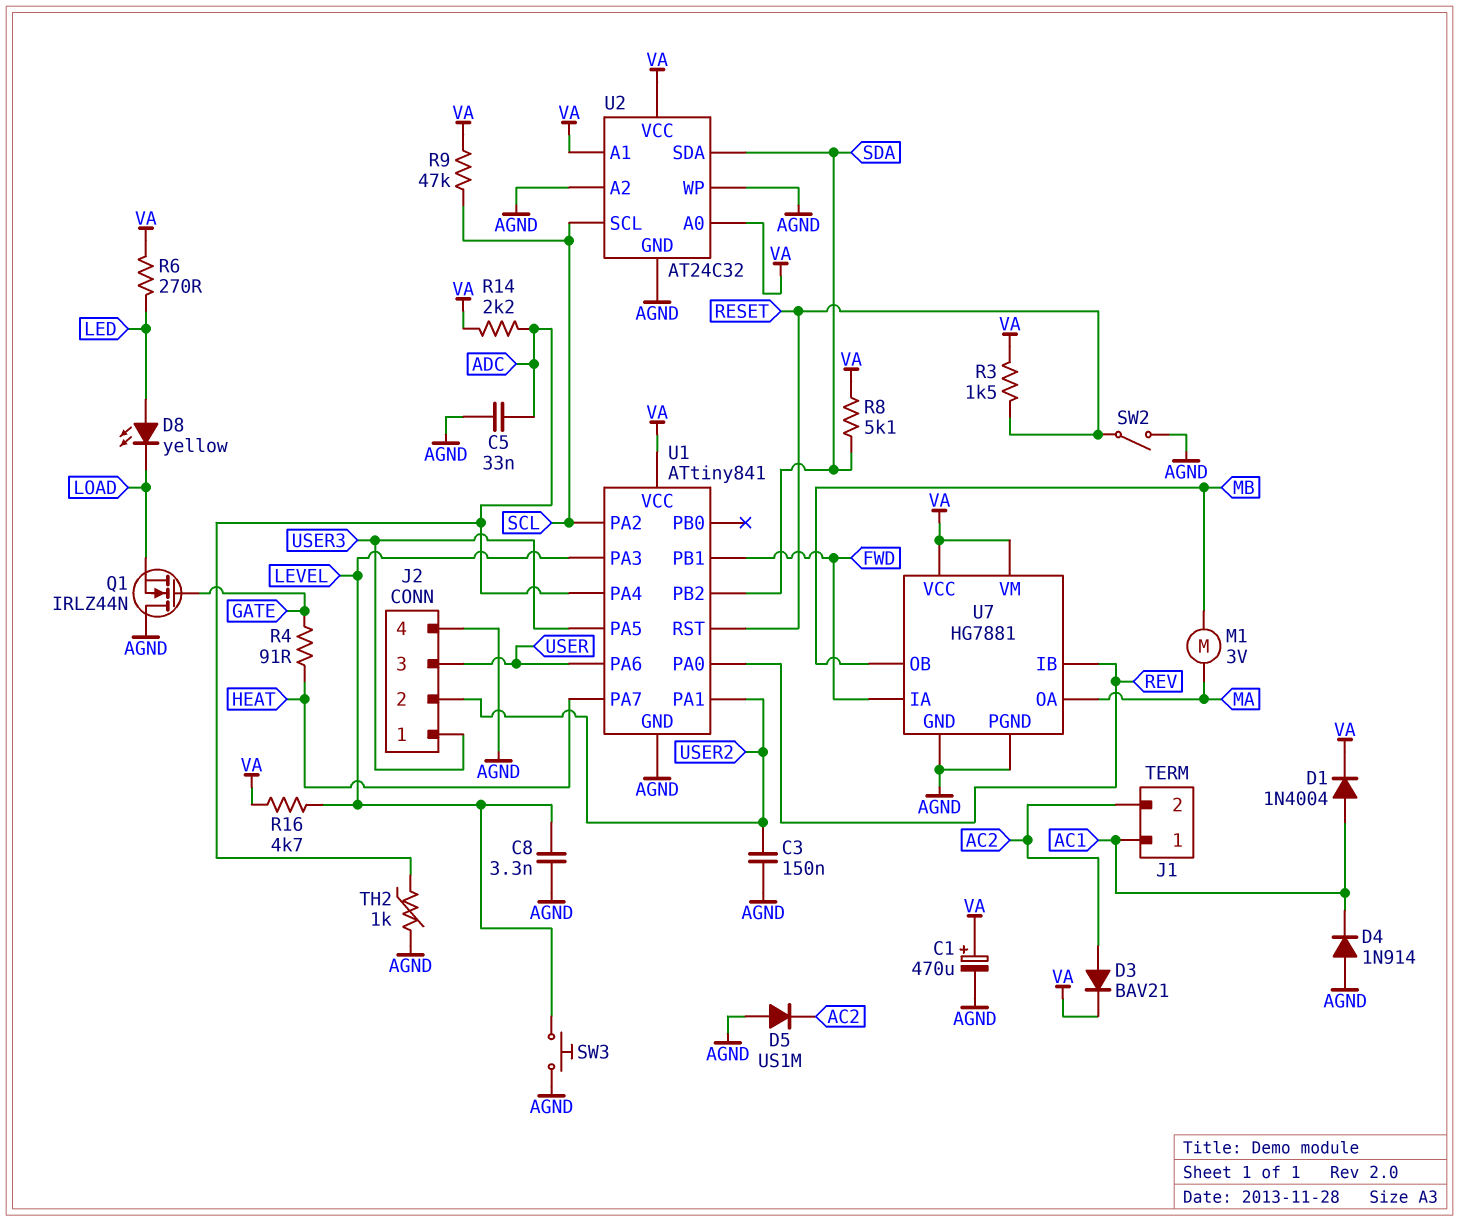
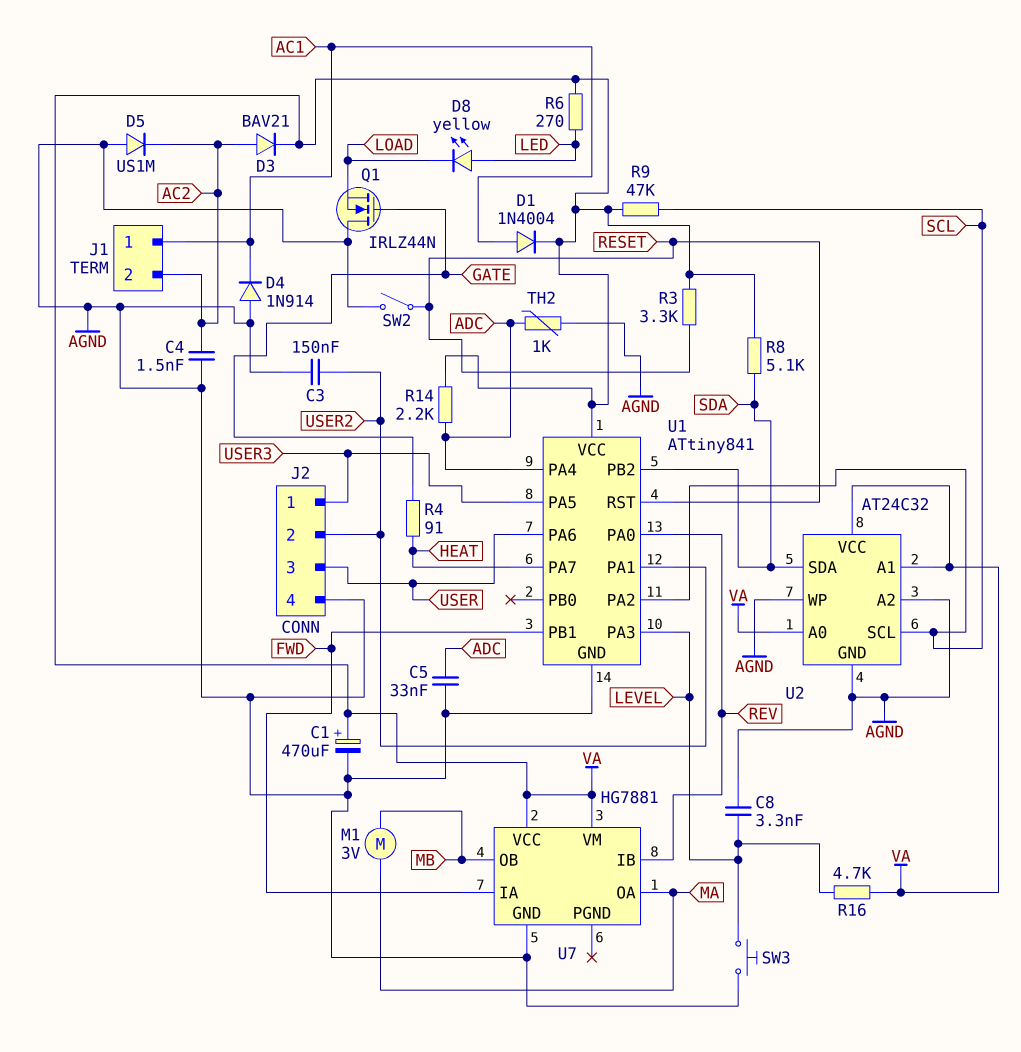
C4: none -> 1.5nF (AC2, AGND)
R3: 1.5k (RESET, VA) -> 3.3k (RESET, VA)
U7 pin PGND: AGND -> none

